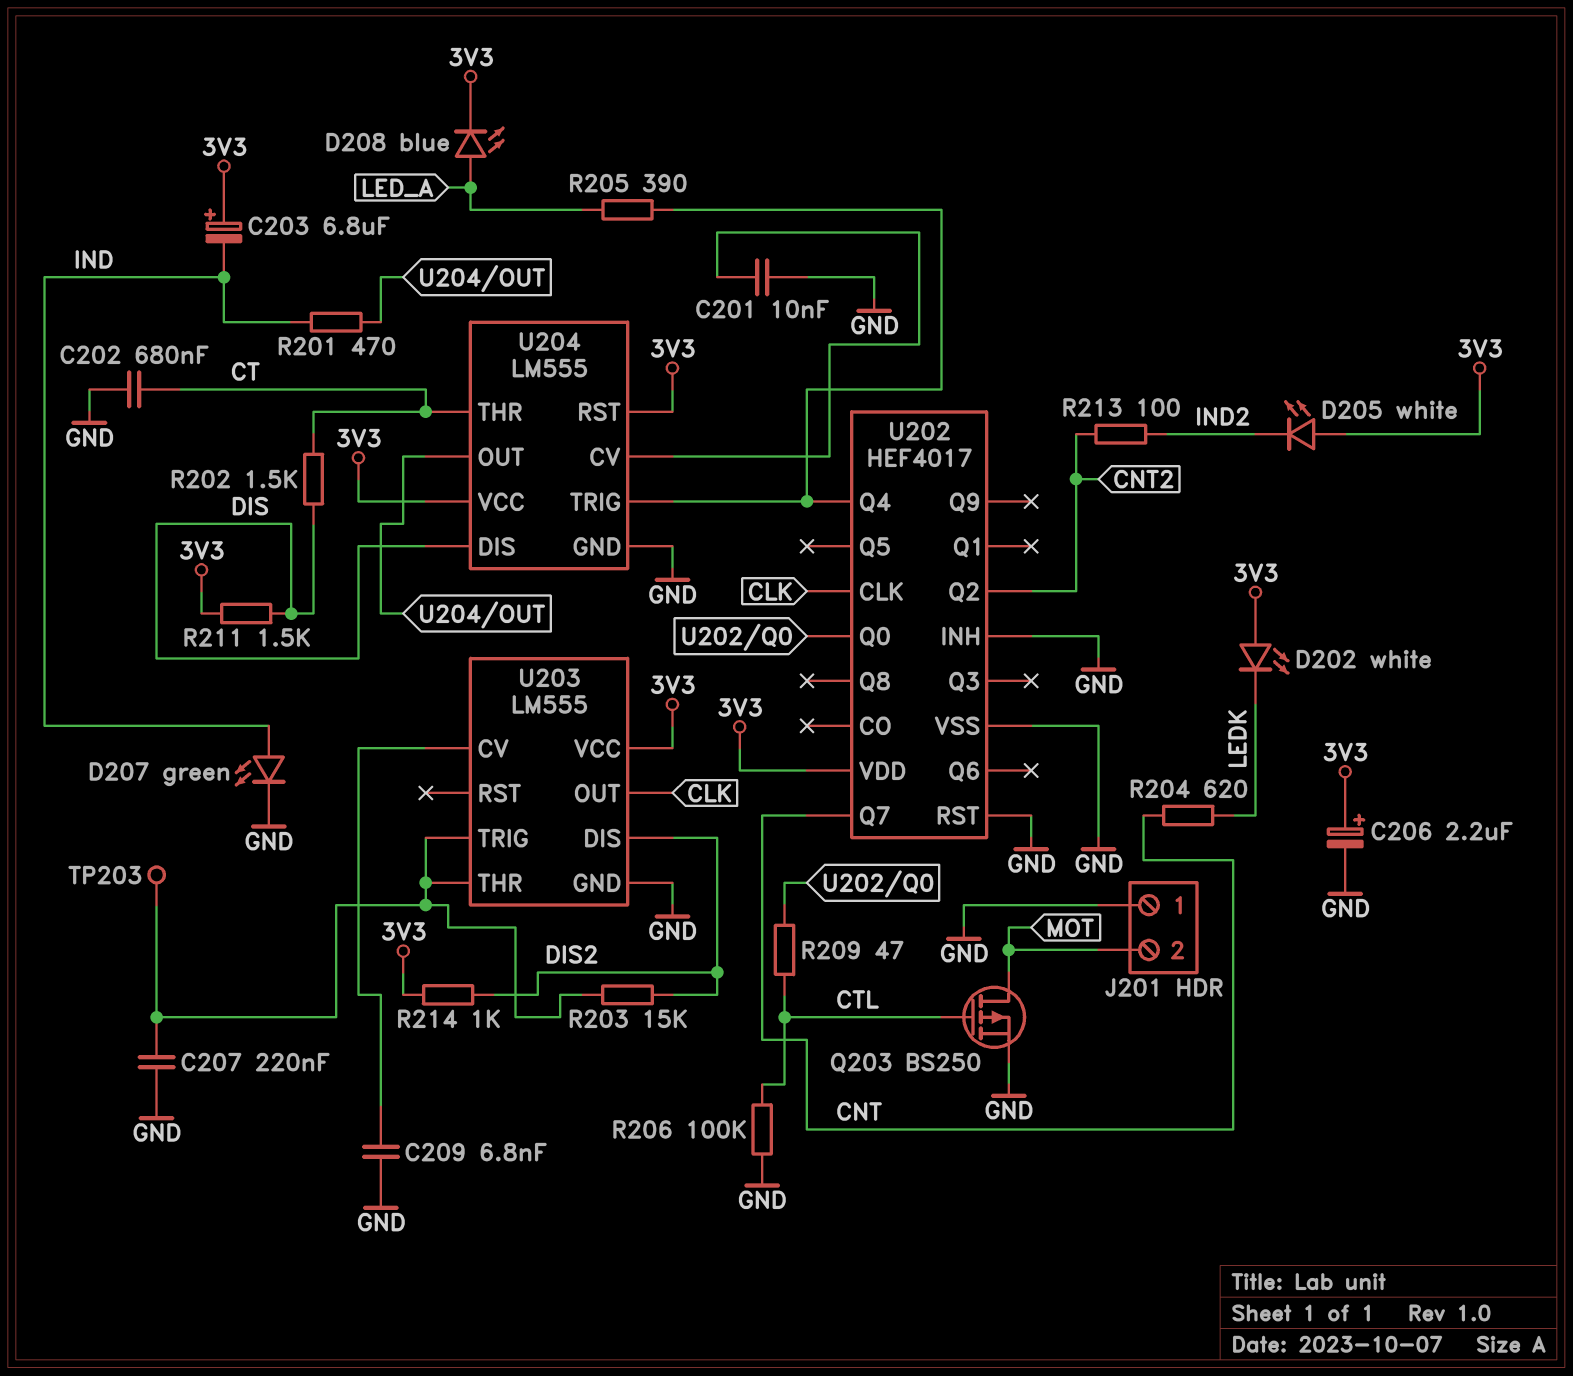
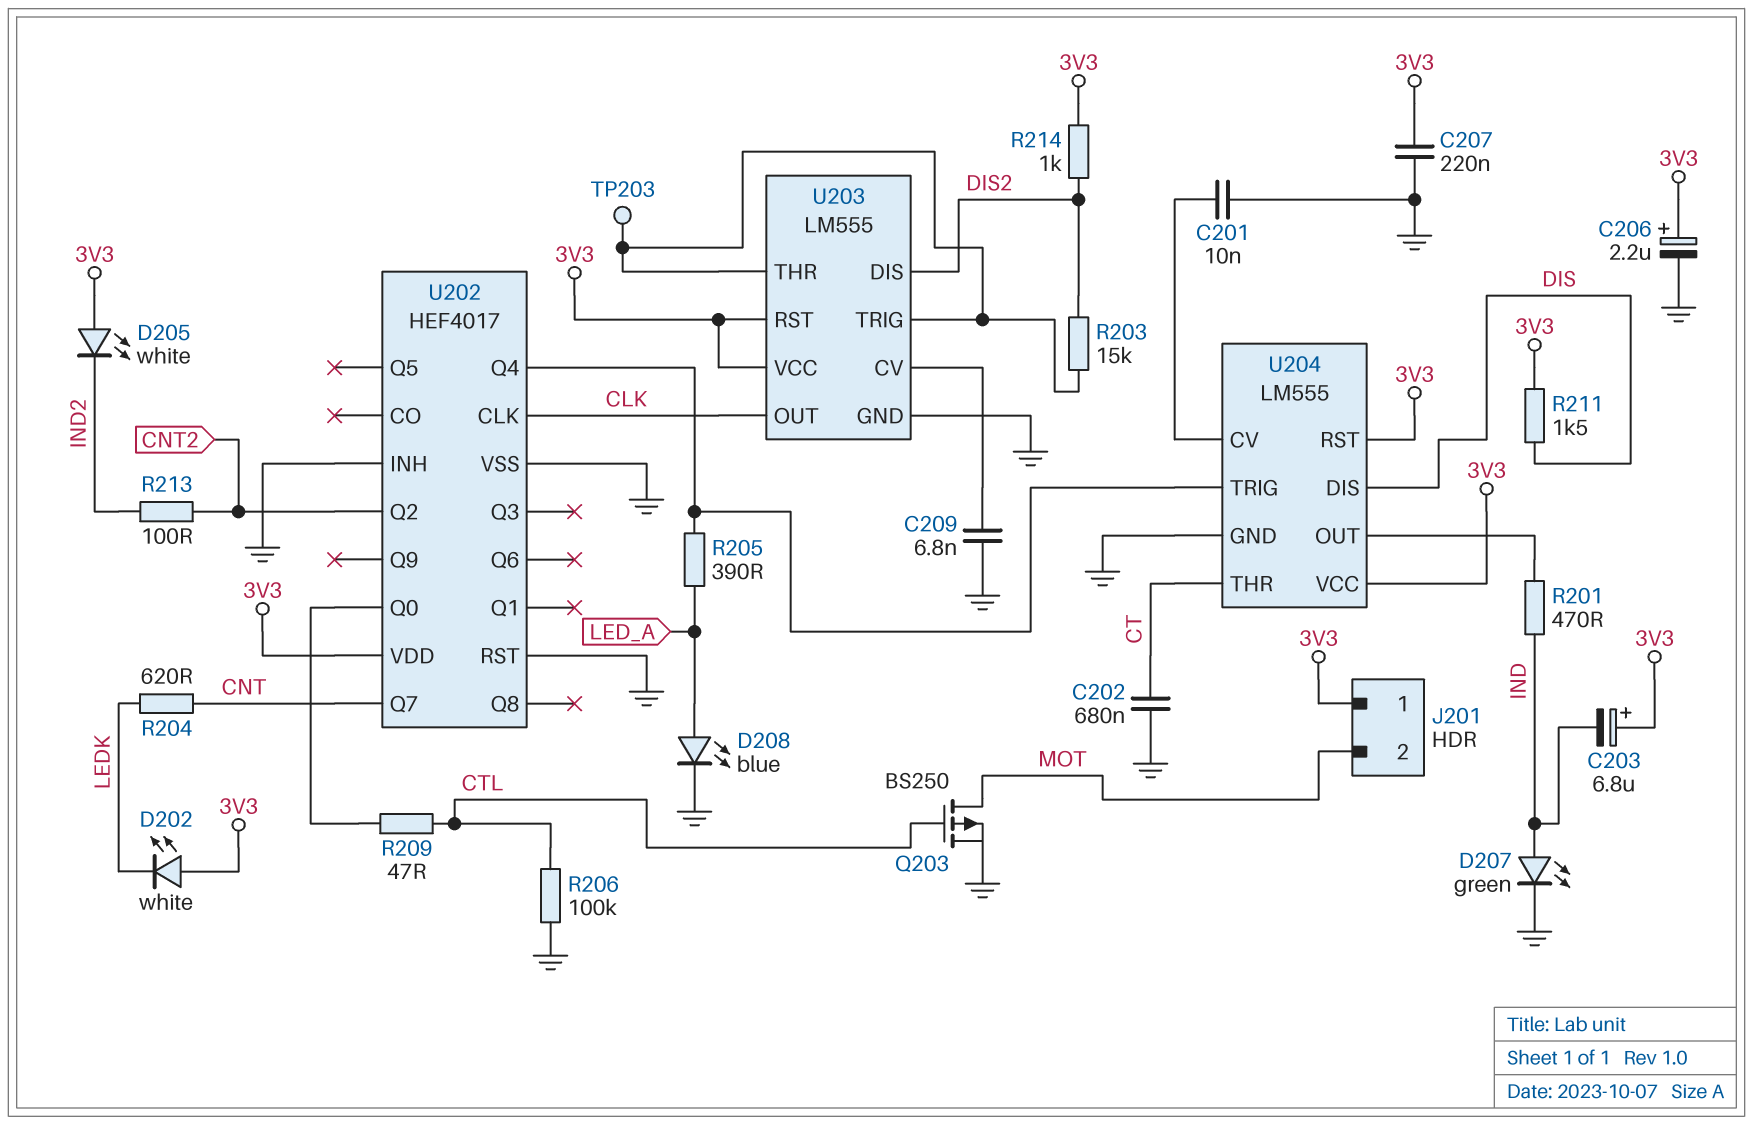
C207: 220nF (GND, U203/THR) -> 220nF (3V3, GND)
D208: LED blue (A LED_A, K 3V3) -> LED blue (A LED_A, K GND)
J201 pin 1: GND -> 3V3
R202: 1.5k (CT, DIS) -> none
U203 pin RST: none -> 3V3

